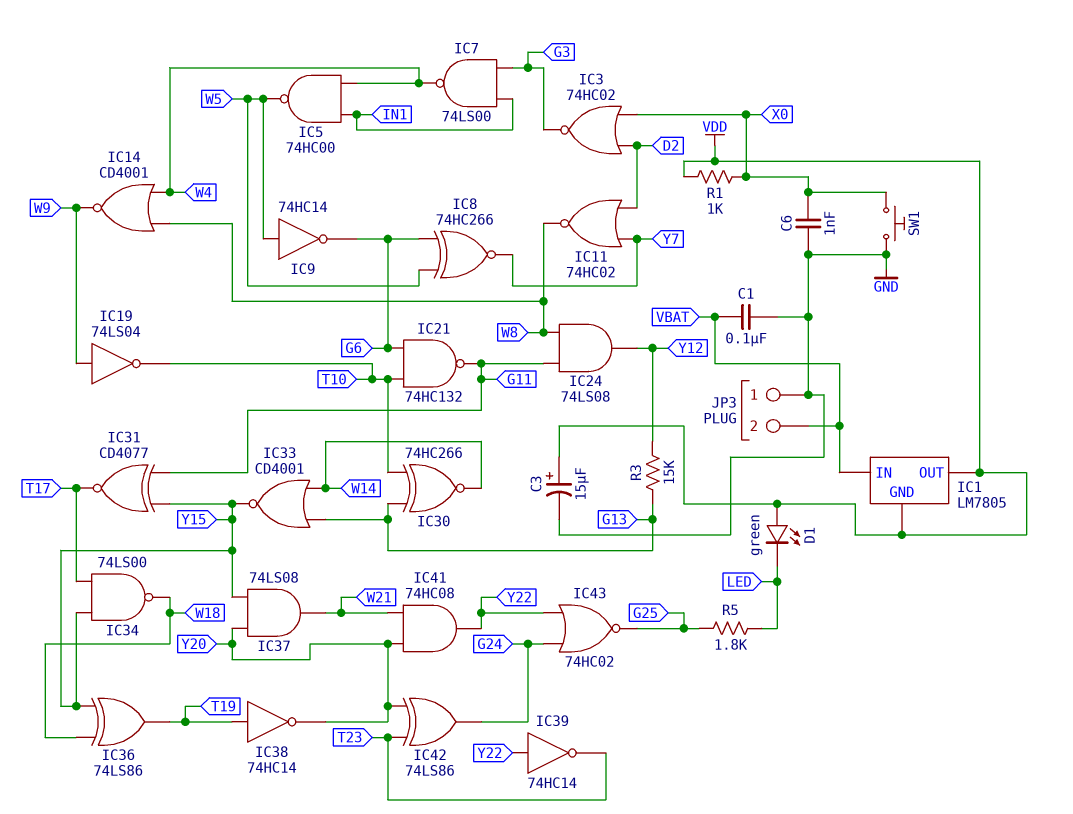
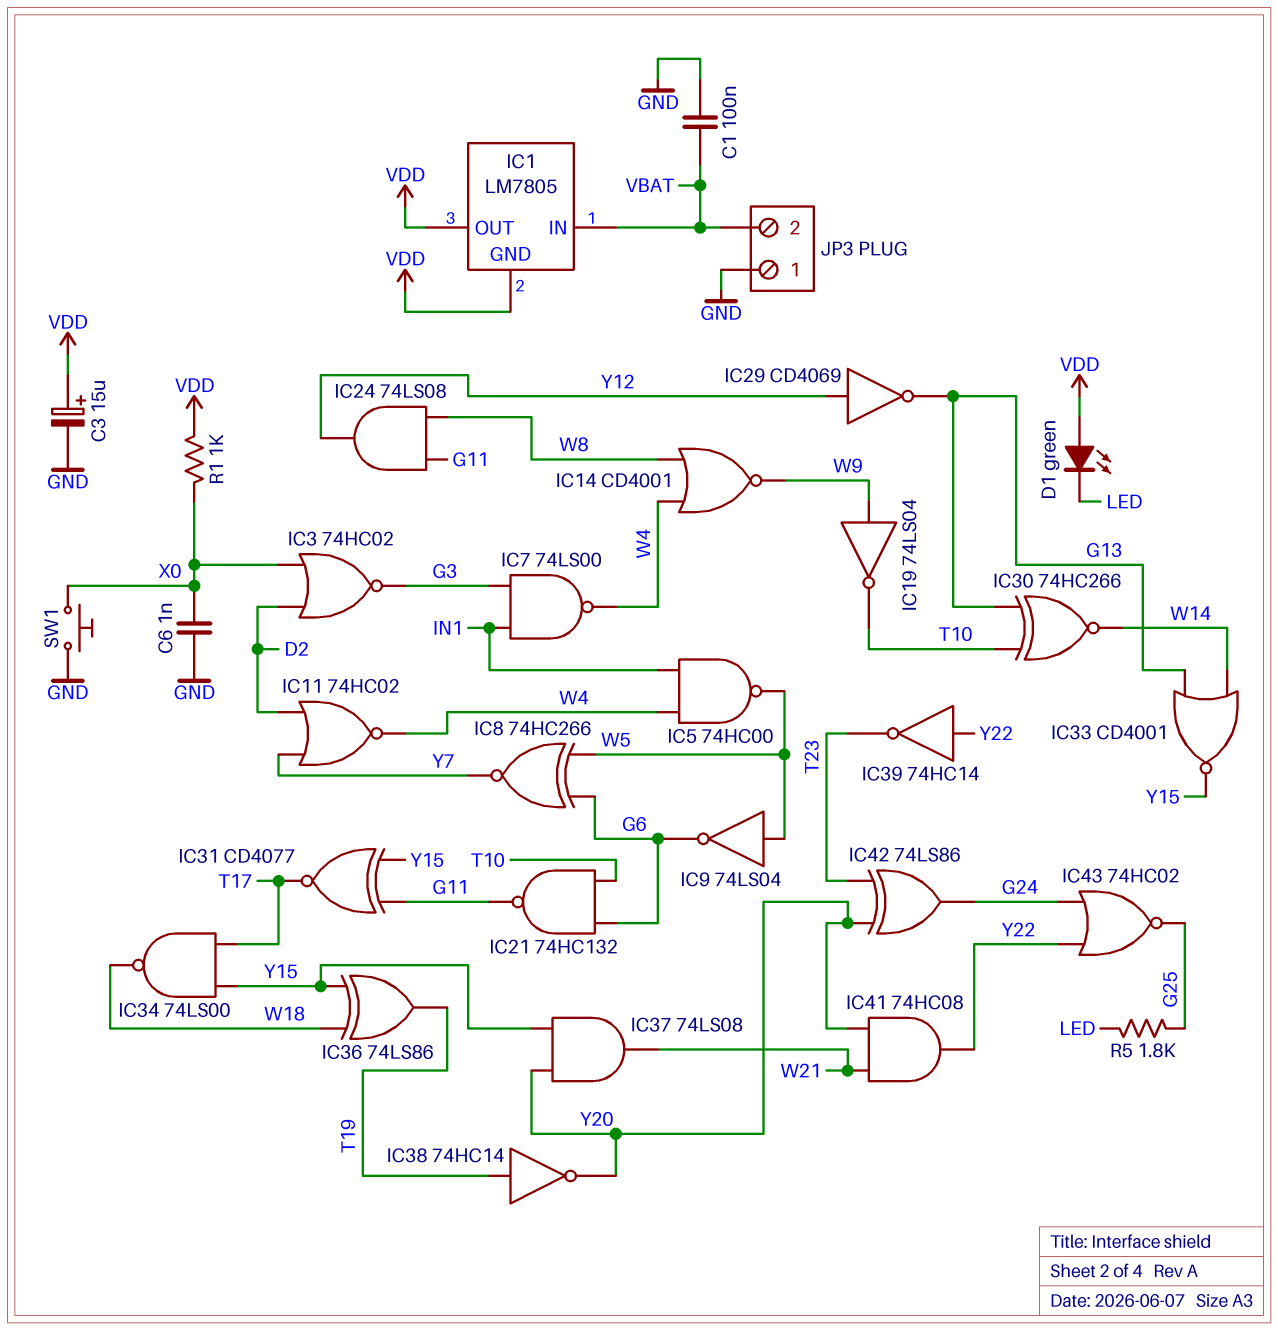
IC9: NOT 74HC14 (in W5, out G6) -> NOT 74LS04 (in W5, out G6)
IC11: NOR 74HC02 (in D2, in Y7, out W8) -> NOR 74HC02 (in D2, in Y7, out W4)
IC29: none -> NOT CD4069 (in Y12, out G13)
R3: 15k (G13, Y12) -> none

